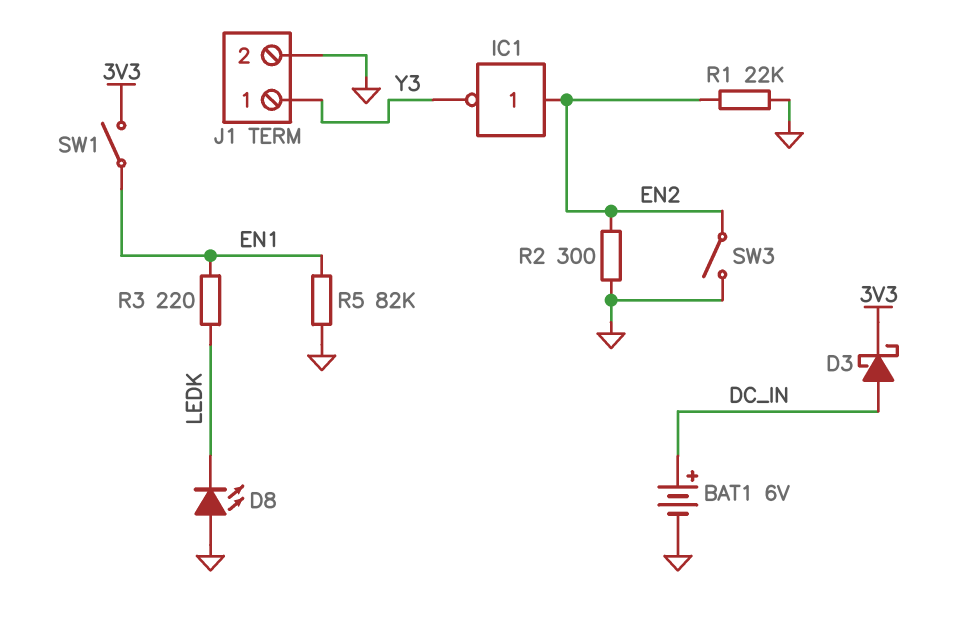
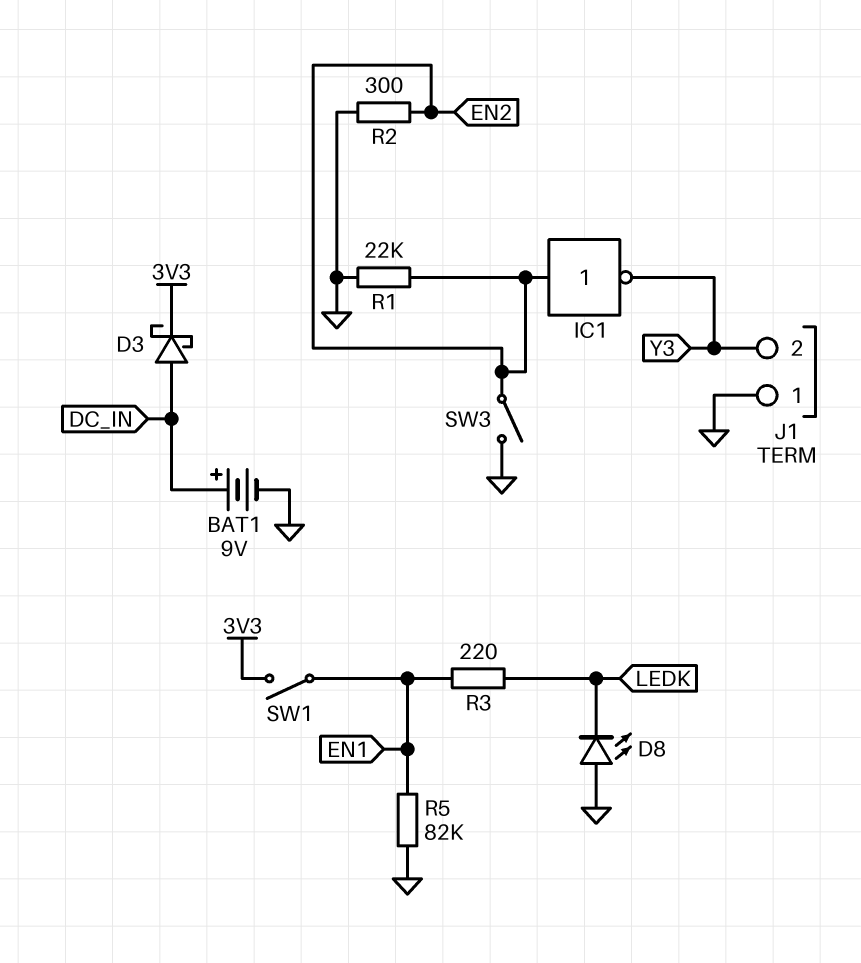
BAT1: 6V (plus DC_IN, minus GND) -> 9V (plus DC_IN, minus GND)
J1 pin 1: Y3 -> GND
J1 pin 2: GND -> Y3

